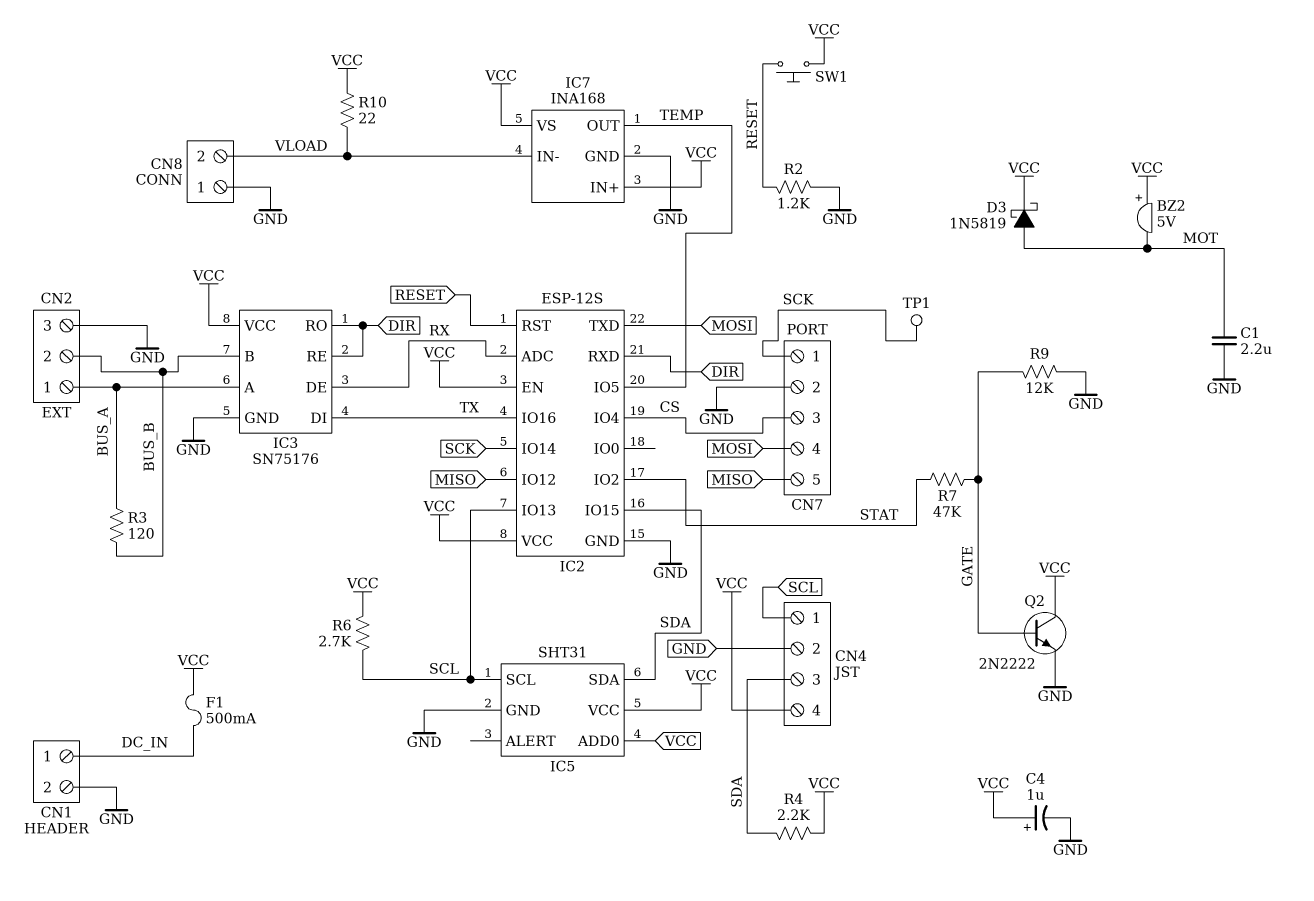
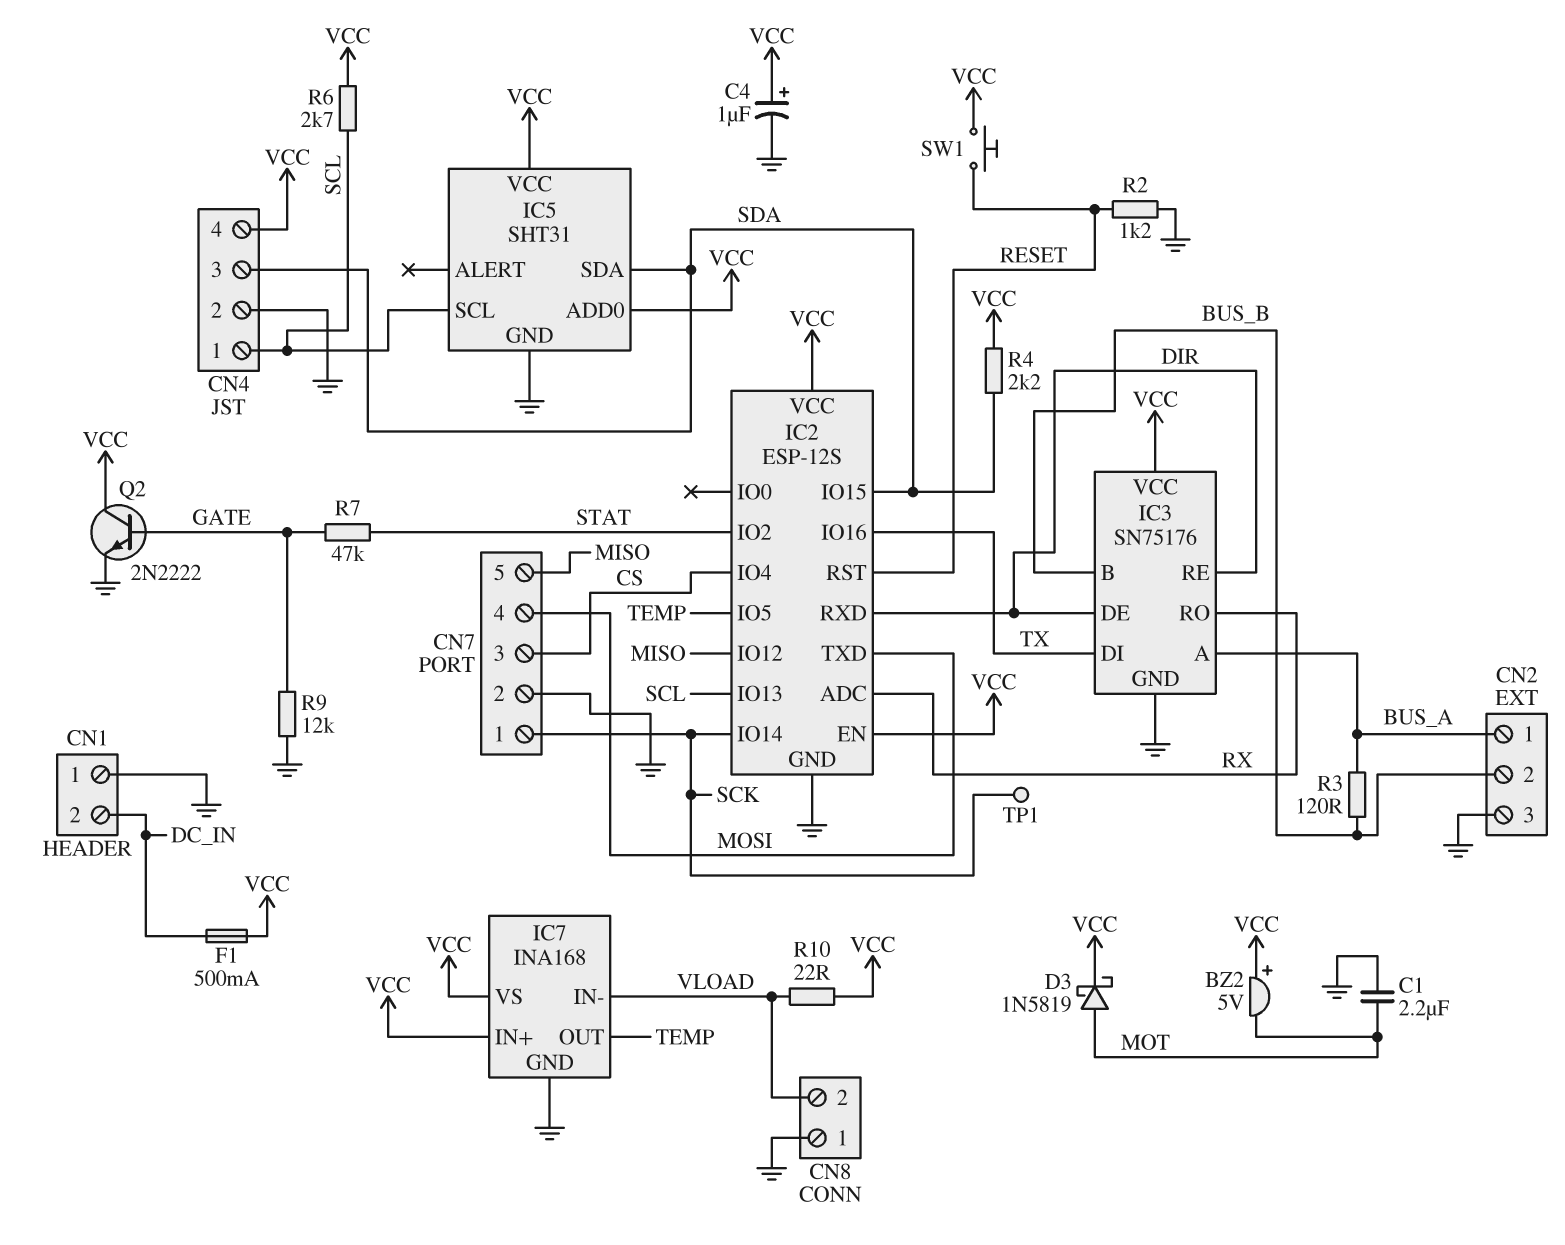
CN1 pin 1: DC_IN -> GND
CN1 pin 2: GND -> DC_IN
IC3 pin DE: RX -> DIR
IC3 pin RO: DIR -> RX

